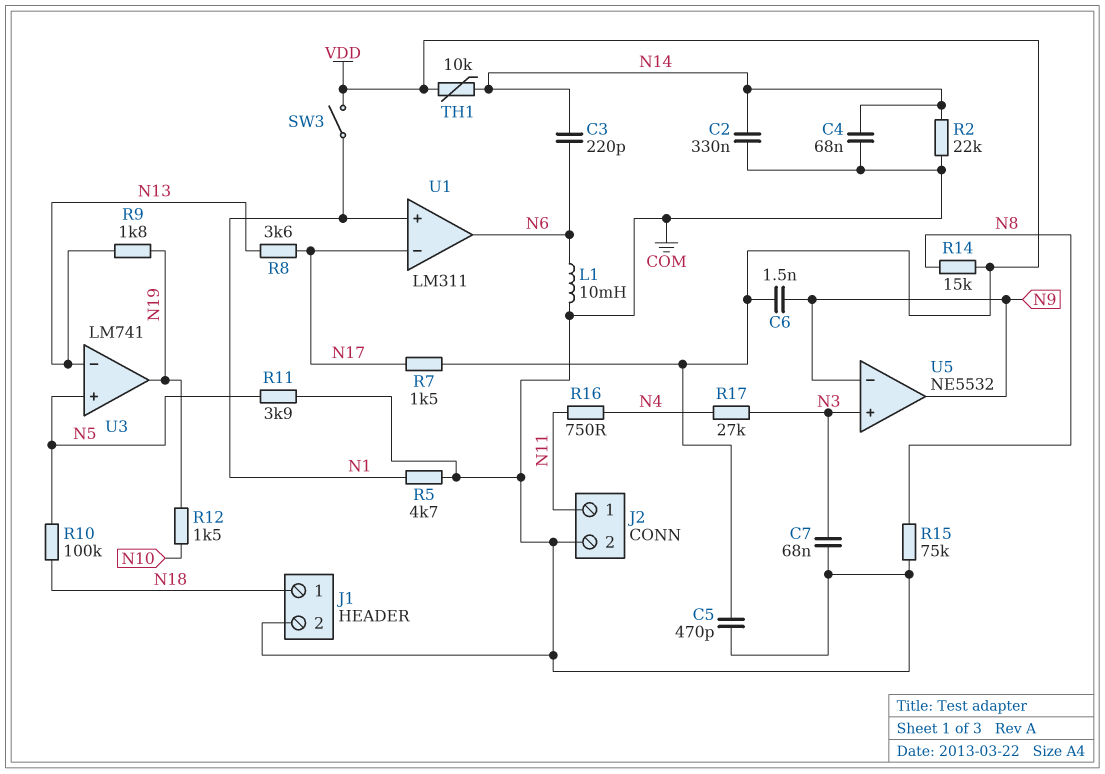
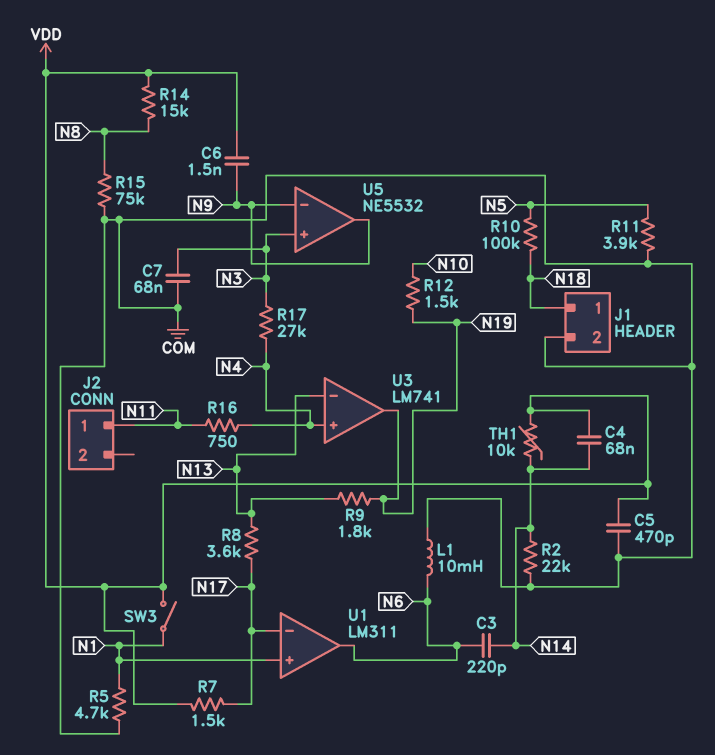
C2: 330nF (COM, N14) -> none
C4: 68nF (COM, N14) -> 68nF (N14, VDD)
J2 pin 2: COM -> none
U3 pin in+: N5 -> N4

